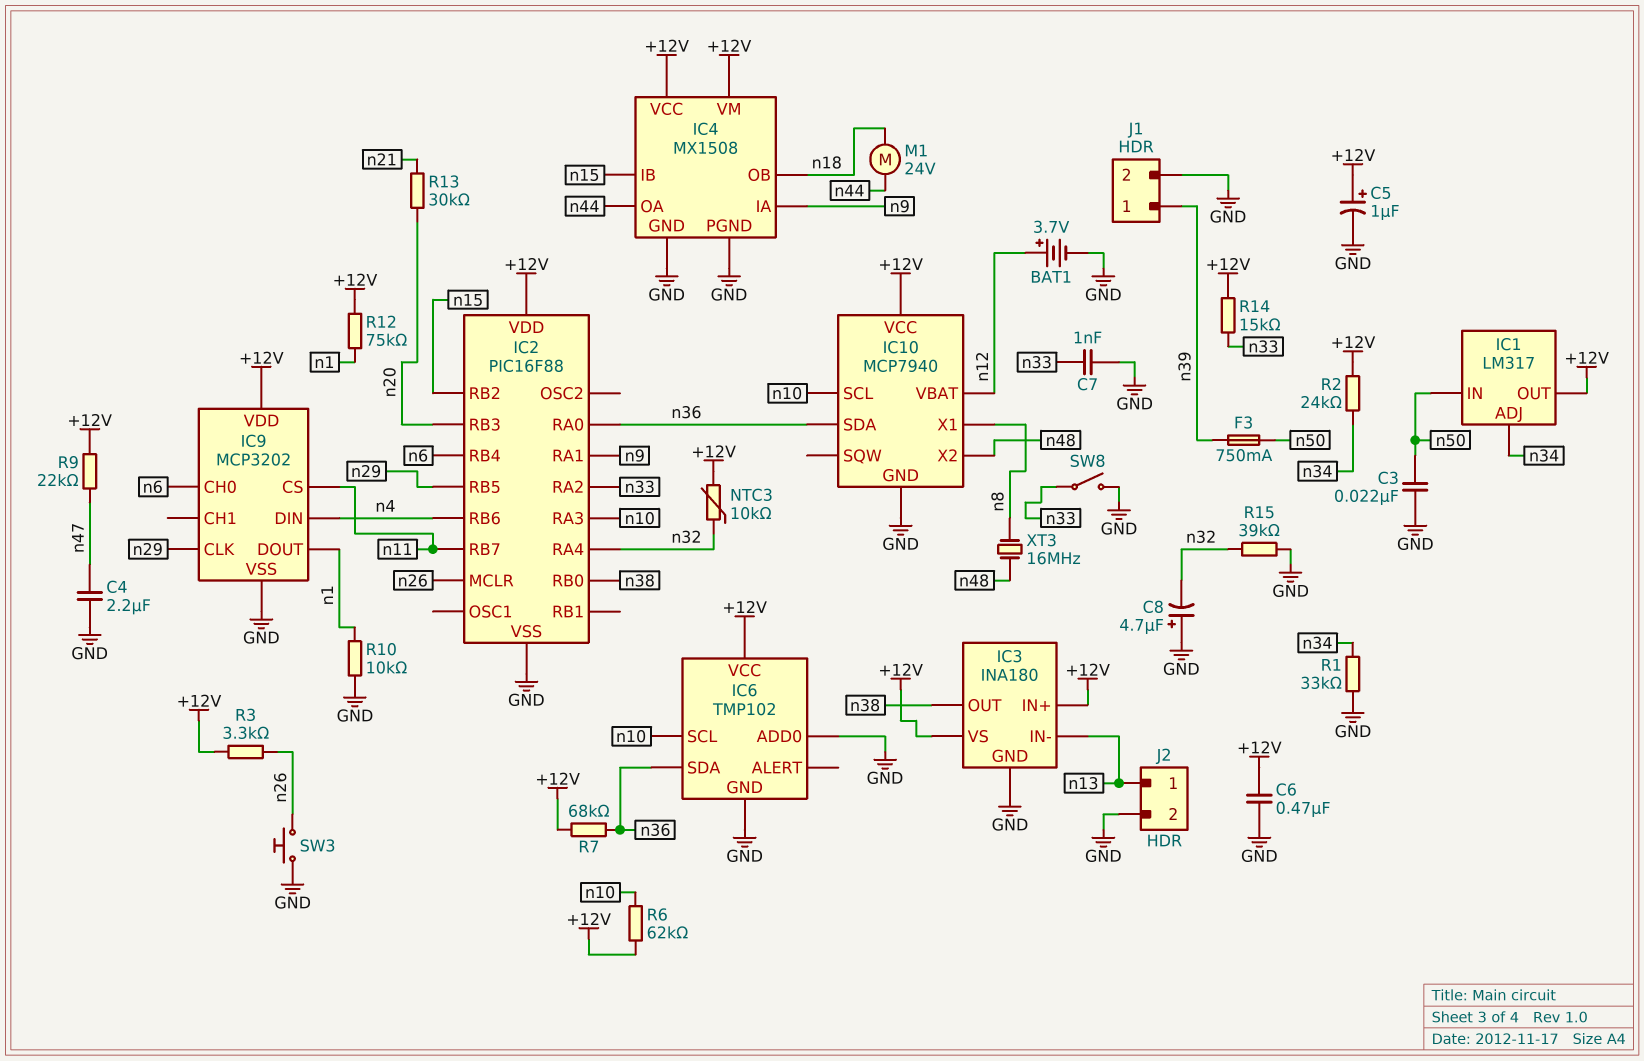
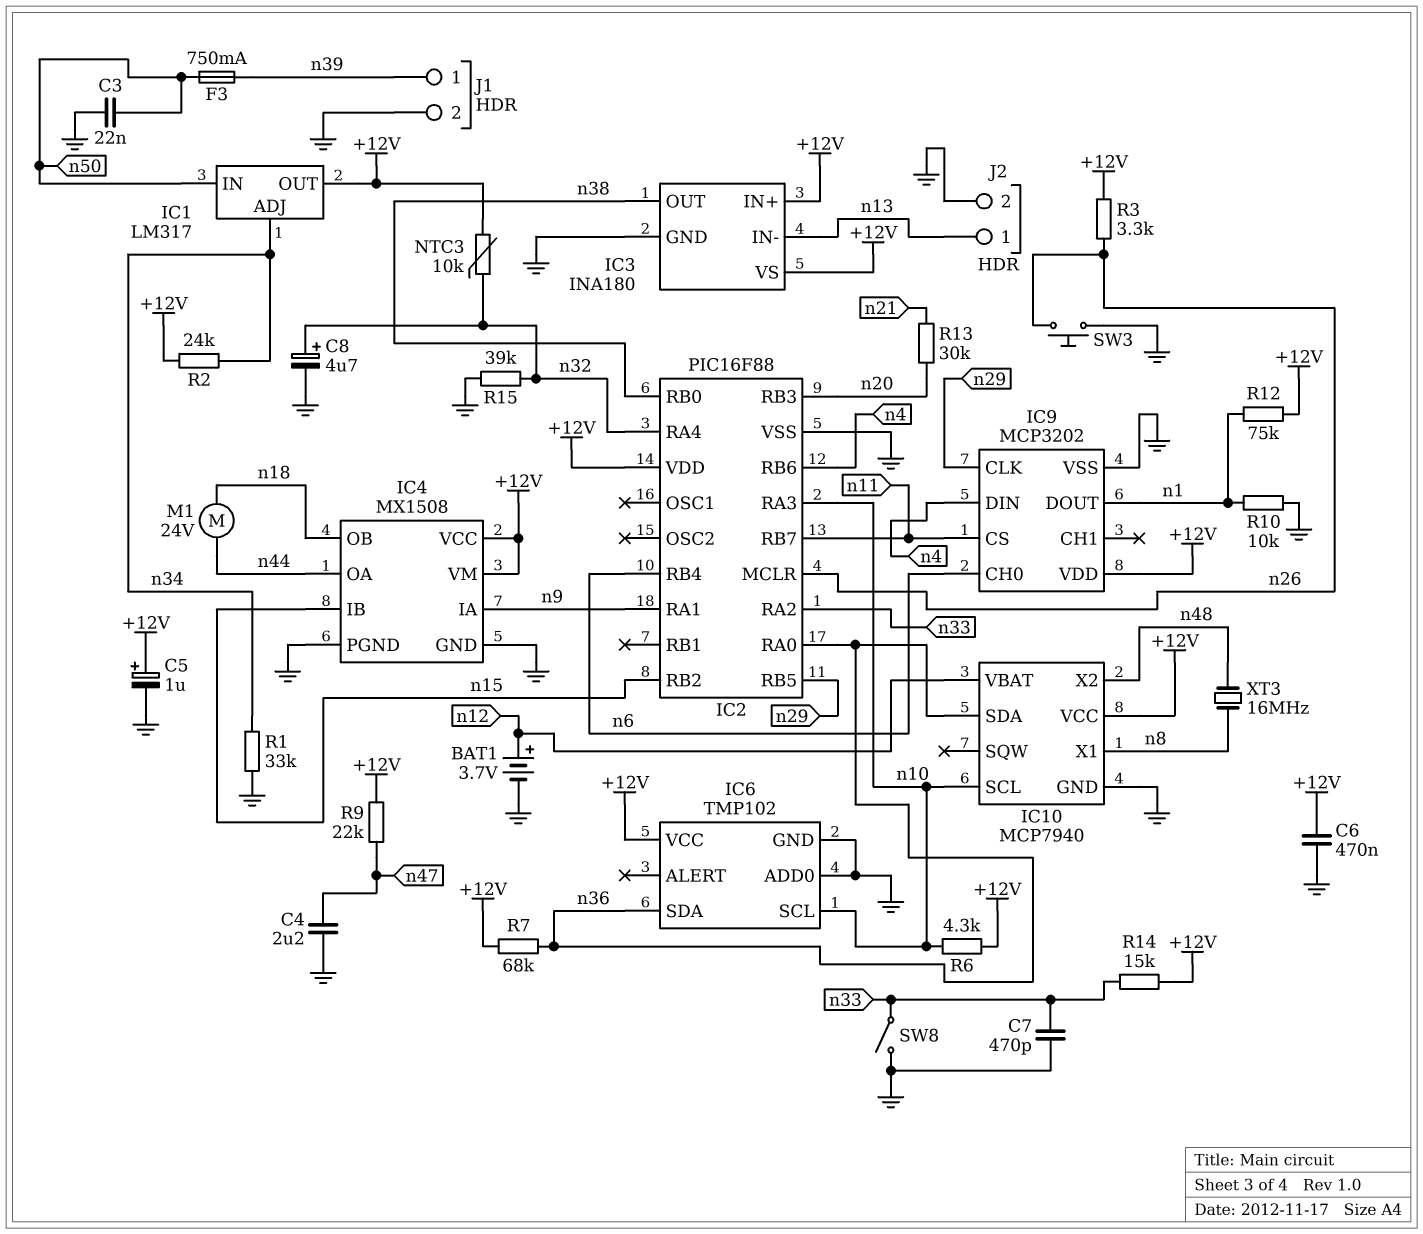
C7: 1nF (GND, n33) -> 470pF (GND, n33)
C8: 4.7uF (plus GND, minus n32) -> 4.7uF (plus n32, minus GND)
R6: 62k (+12V, n10) -> 4.3k (+12V, n10)

